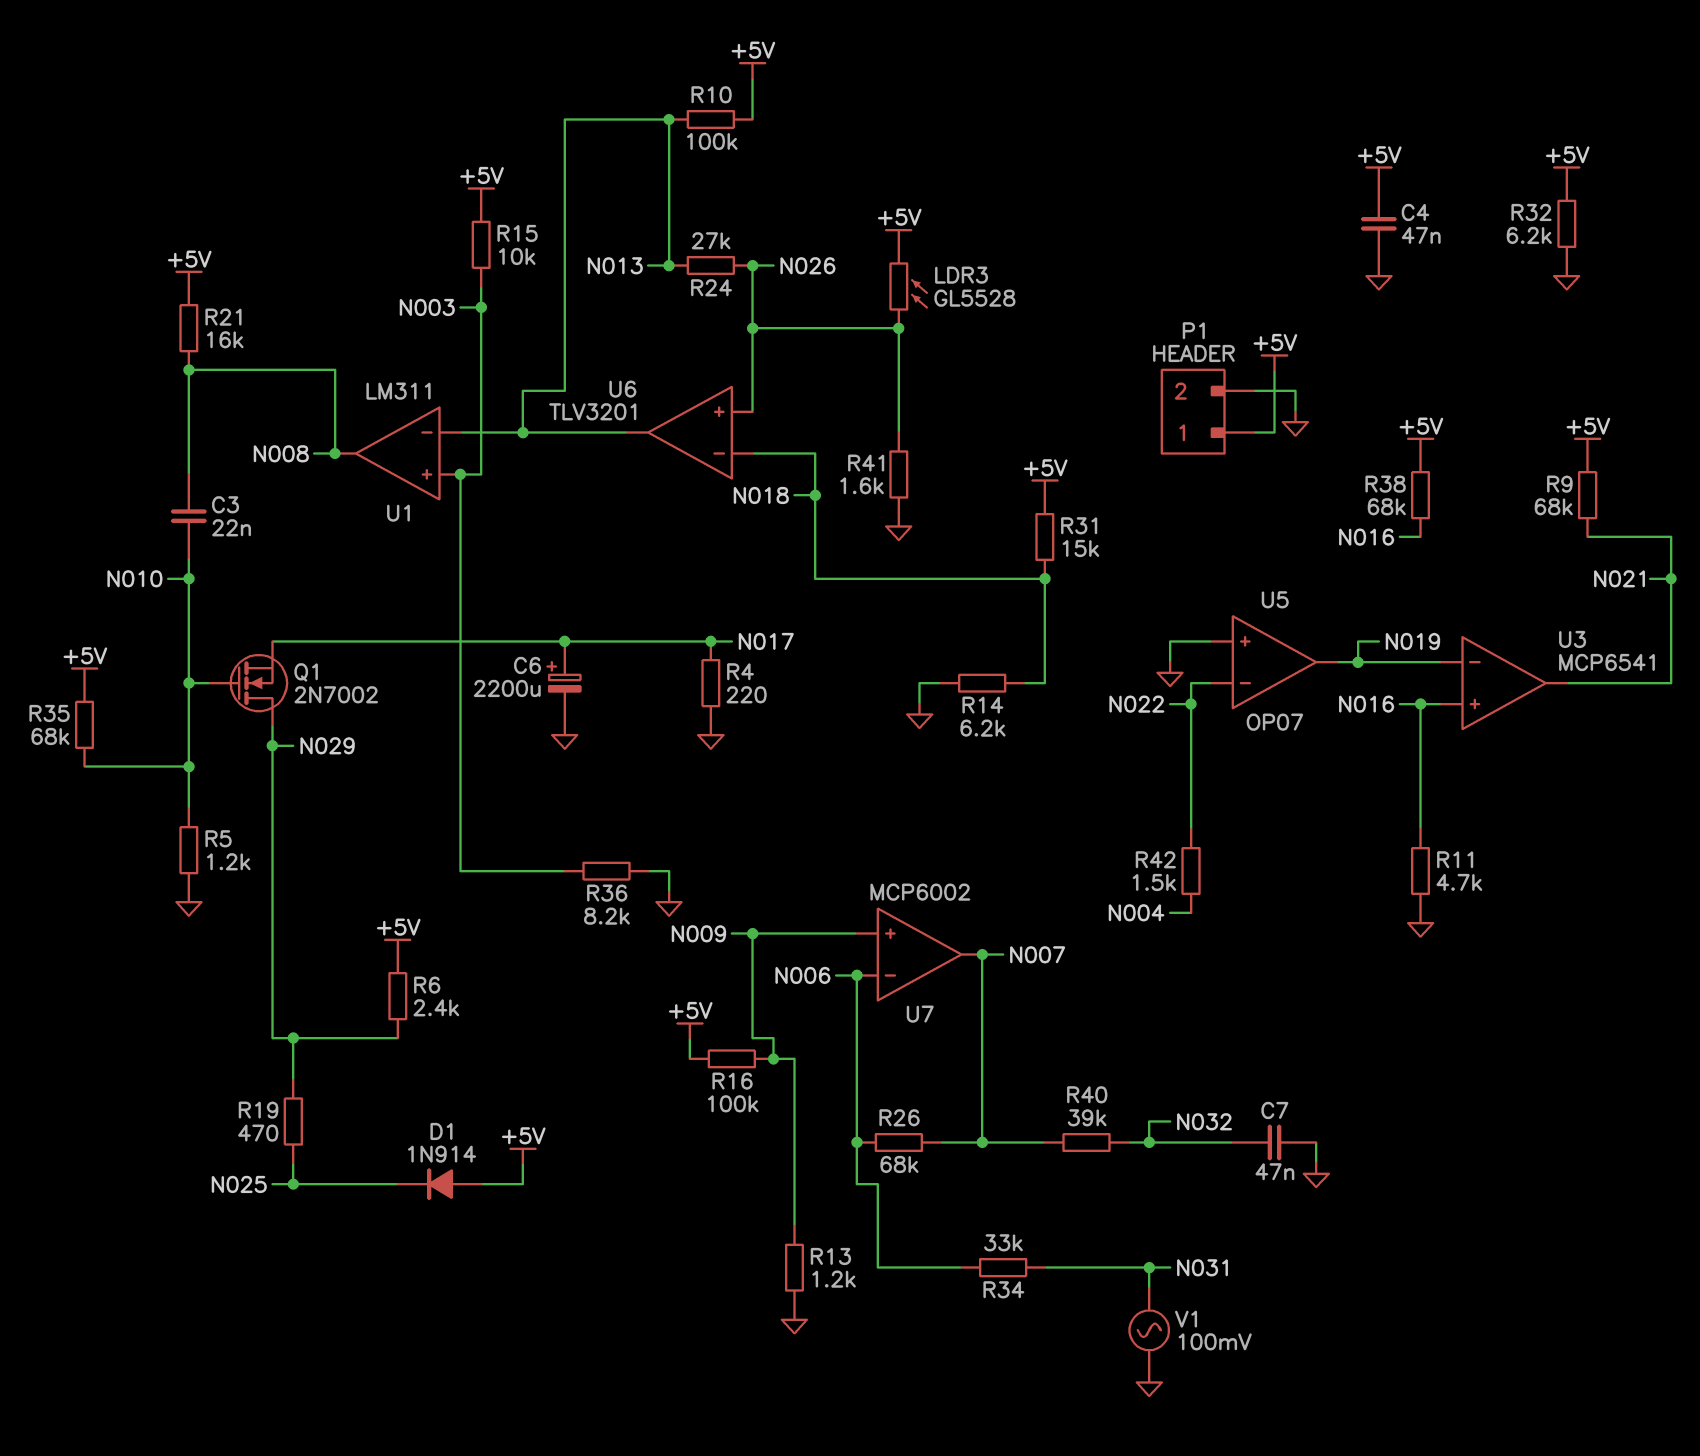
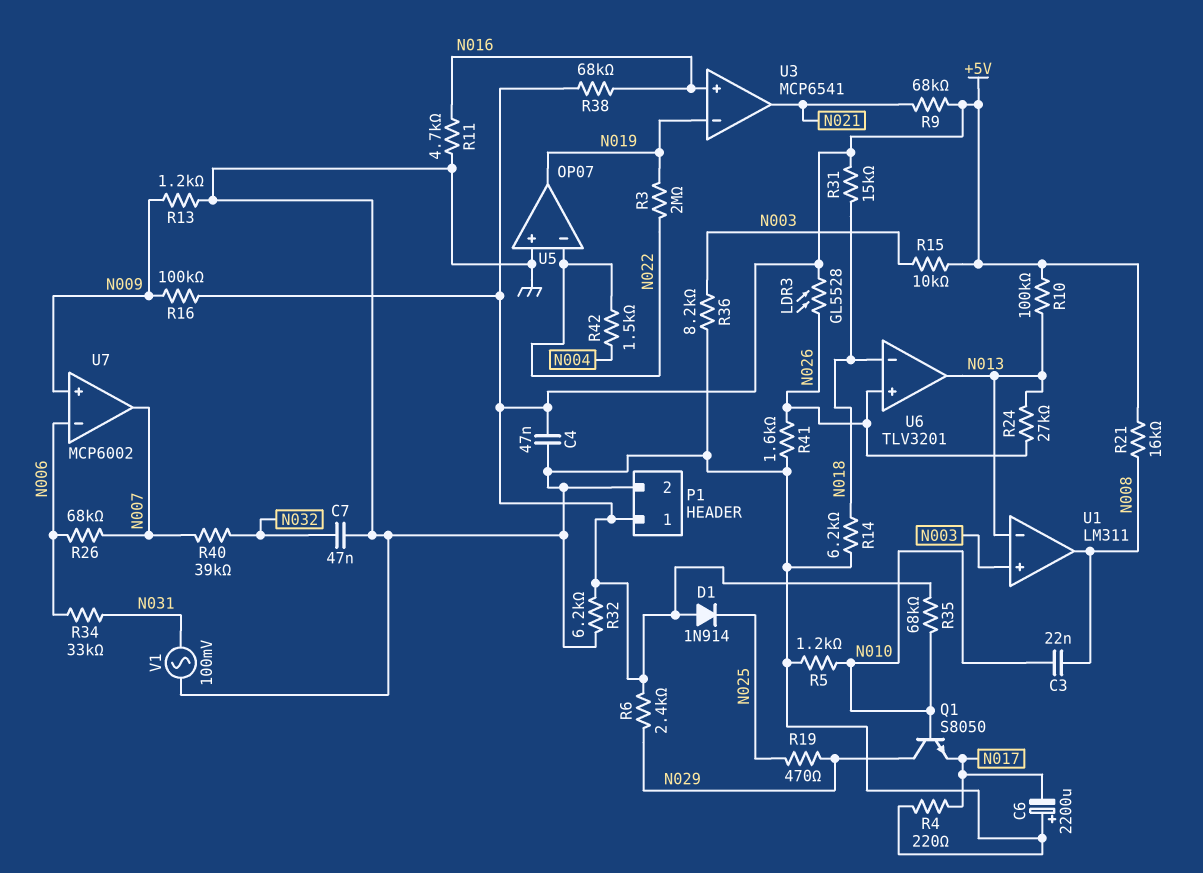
C6: 2200uF (plus N017, minus GND) -> 2200uF (plus GND, minus N017)
Q1: NMOS 2N7002 (G N010, D N029, S N017) -> NPN S8050 (B N010, C N029, E N017)
R3: none -> 2M (N019, N022)

